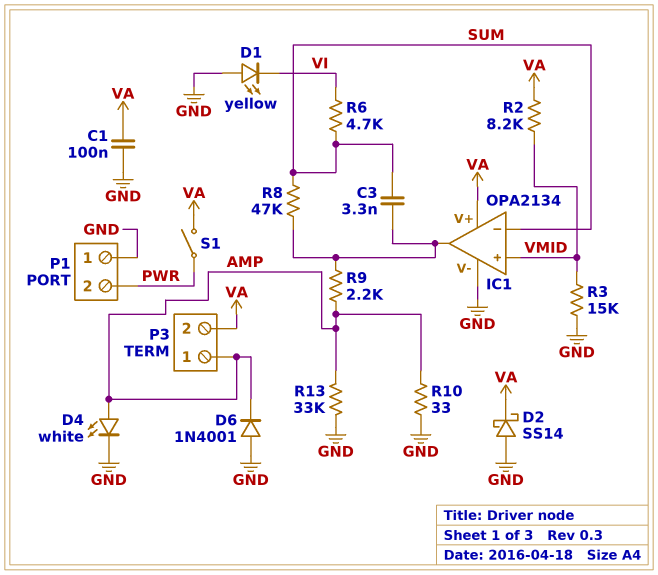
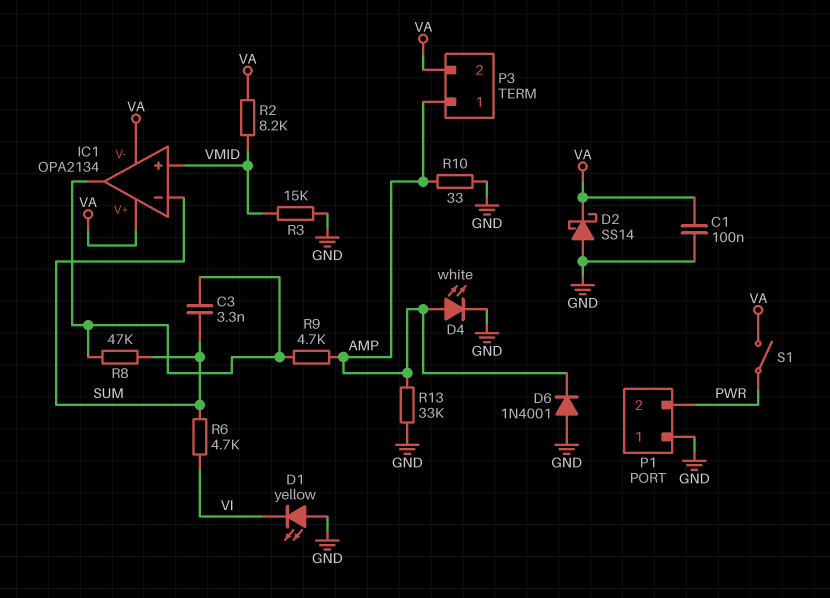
IC1 pin V-: GND -> VA
R9: 2.2k (AMP, IC1/out) -> 4.7k (AMP, IC1/out)

